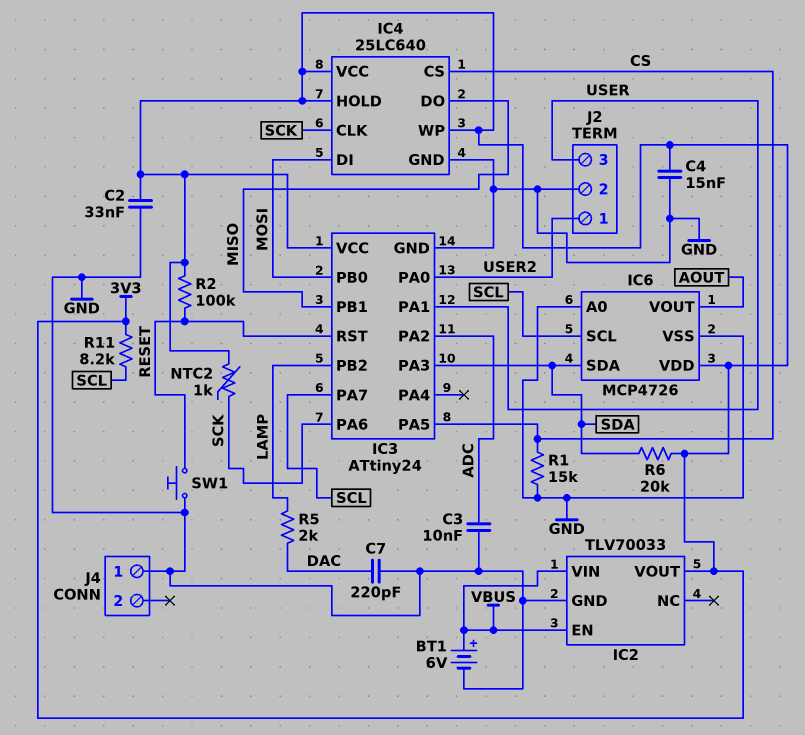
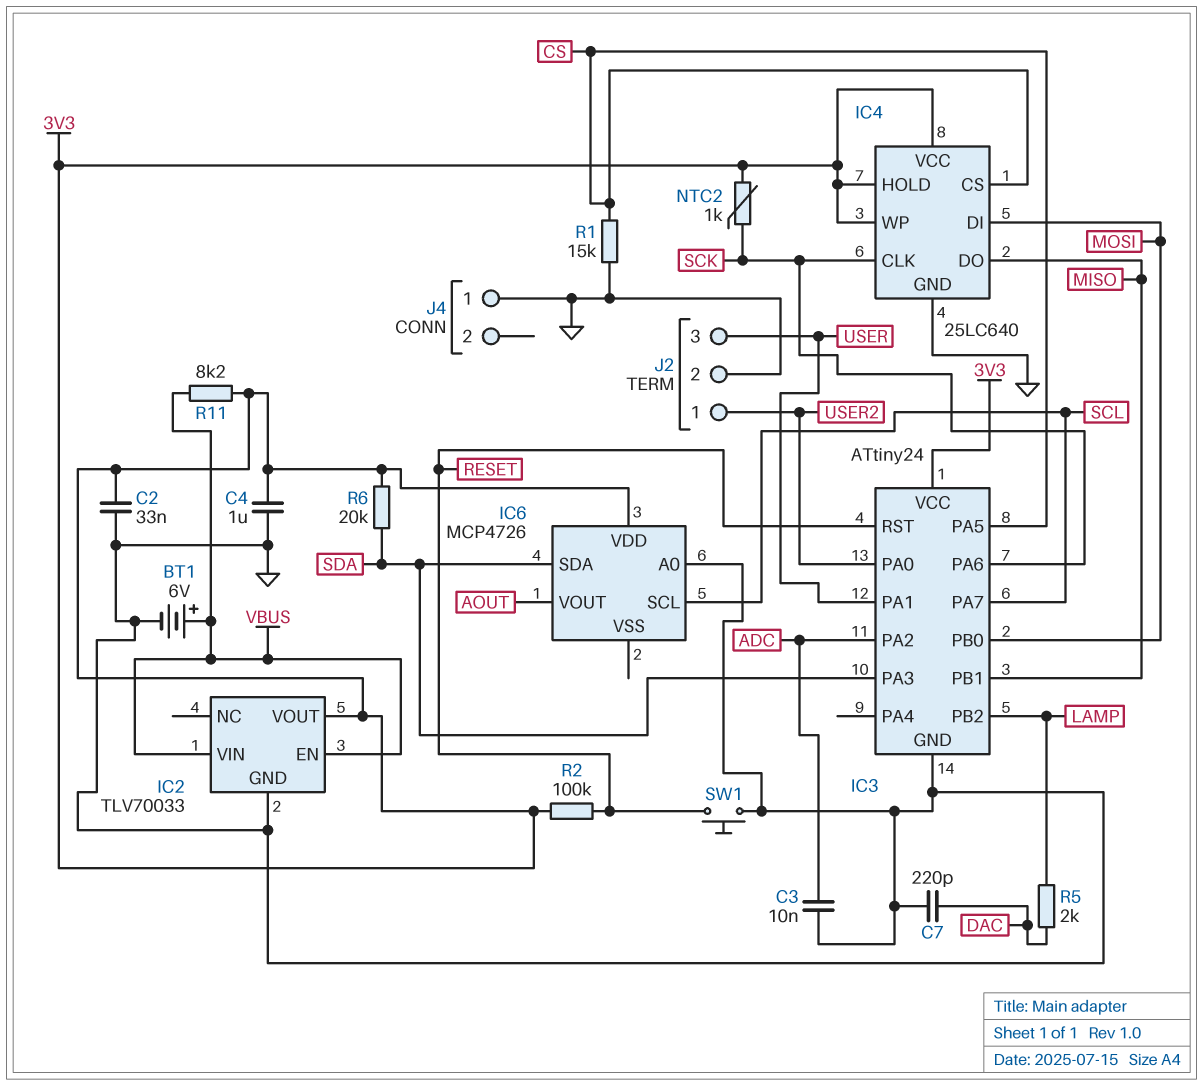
C4: 15nF (3V3, GND) -> 1uF (3V3, GND)
IC6 pin VSS: GND -> none
R11: 8.2k (3V3, SCL) -> 8.2k (3V3, VBUS)

